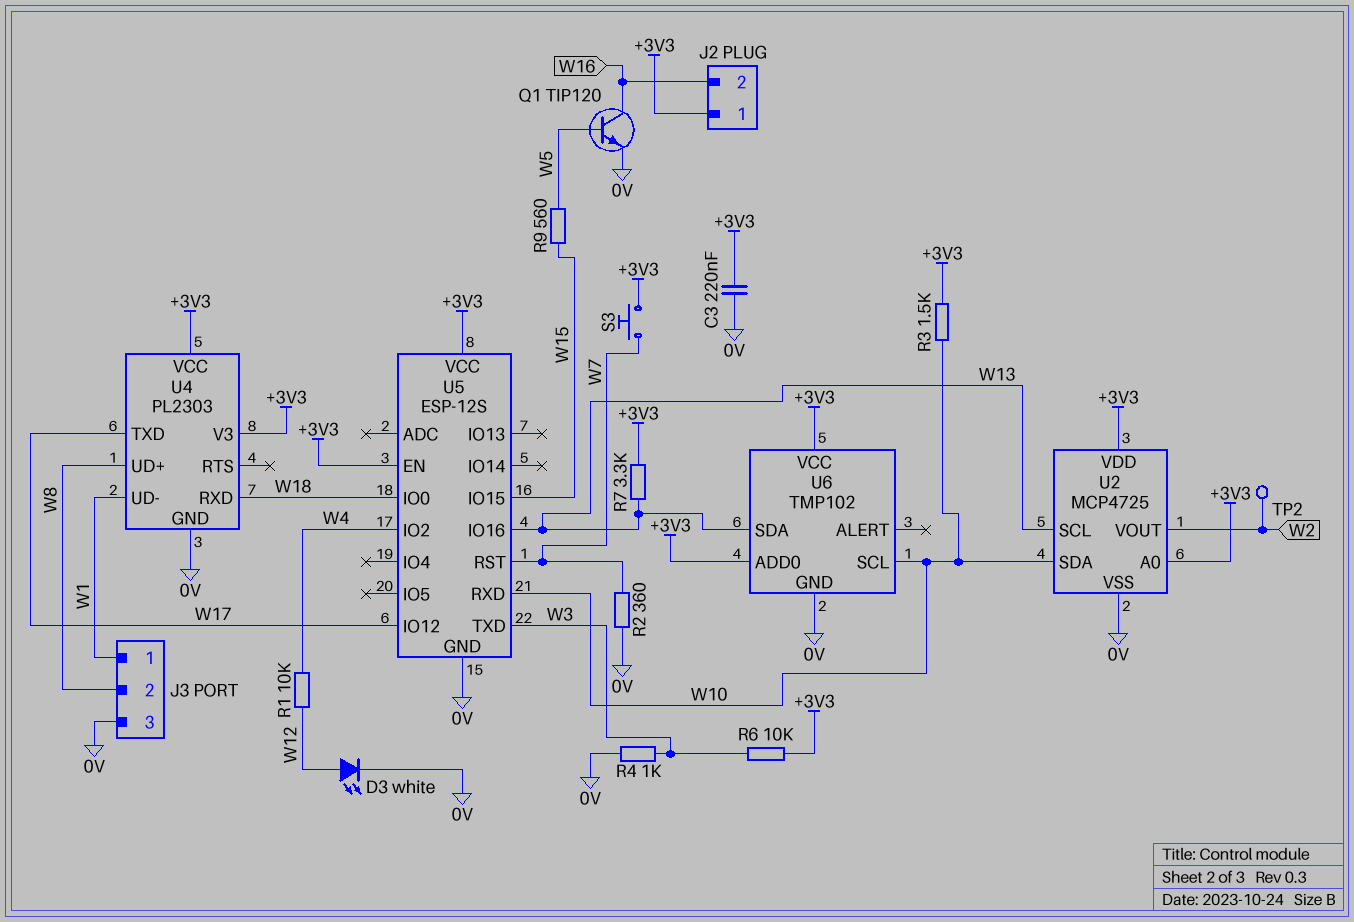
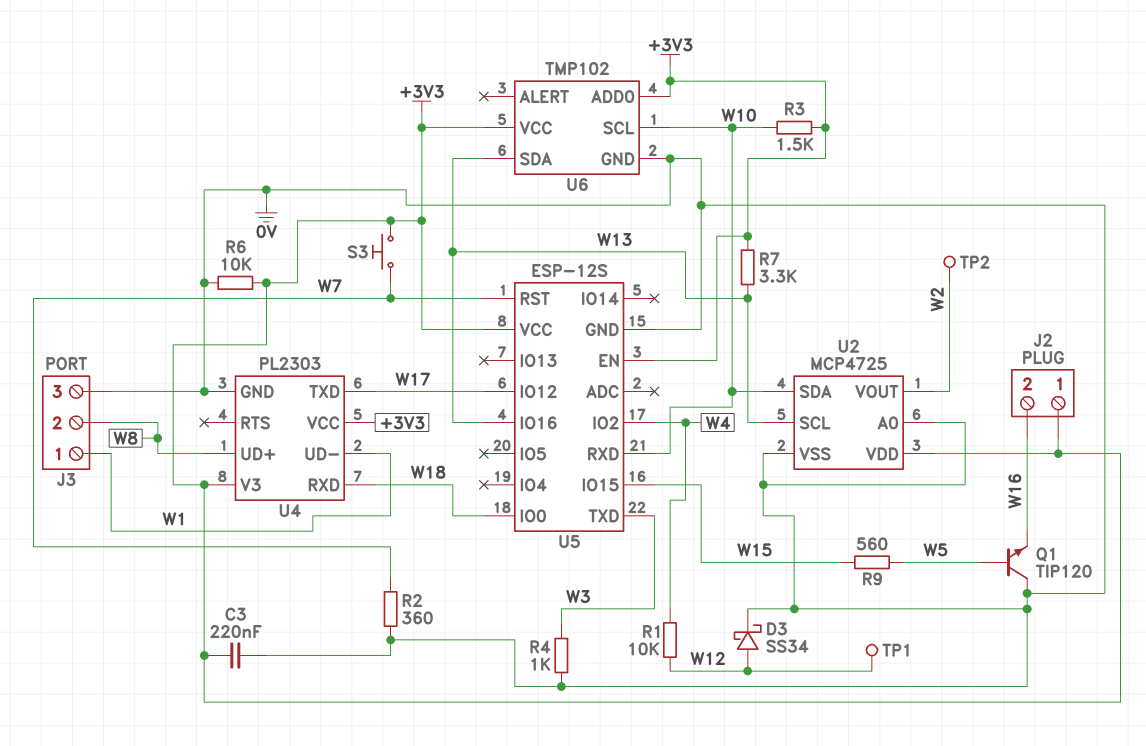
D3: LED white (A W12, K 0V) -> schottky SS34 (A W12, K 0V)
Q1: NPN TIP120 (B W5, C W16, E 0V) -> NPN TIP120 (B W5, C 0V, E W16)
R6: 10k (+3V3, W3) -> 10k (+3V3, 0V)
TP1: none -> test point (W12)
U2 pin A0: +3V3 -> 0V

